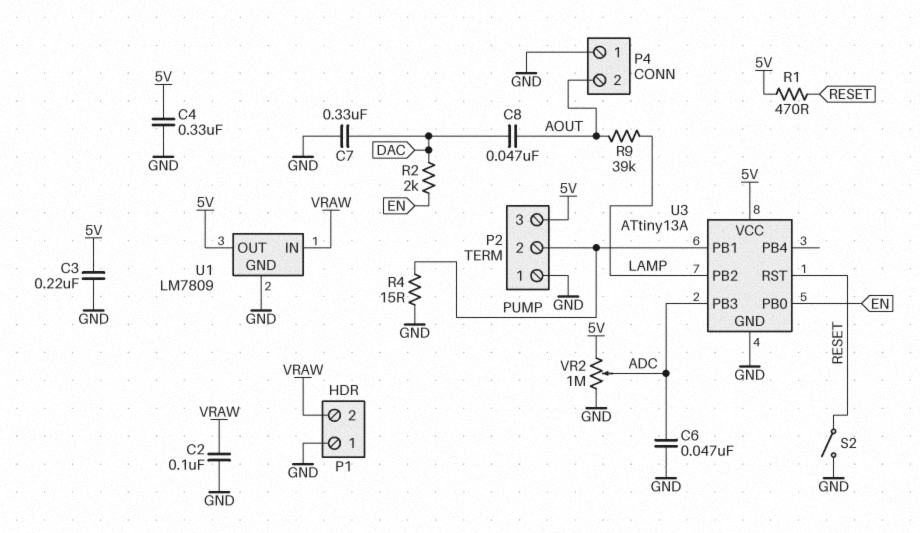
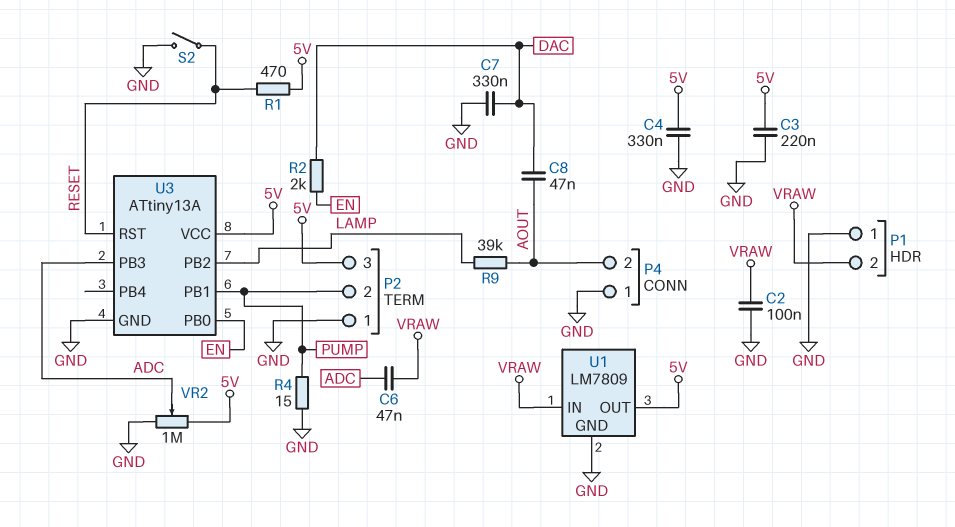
C6: 47nF (ADC, GND) -> 47nF (ADC, VRAW)

